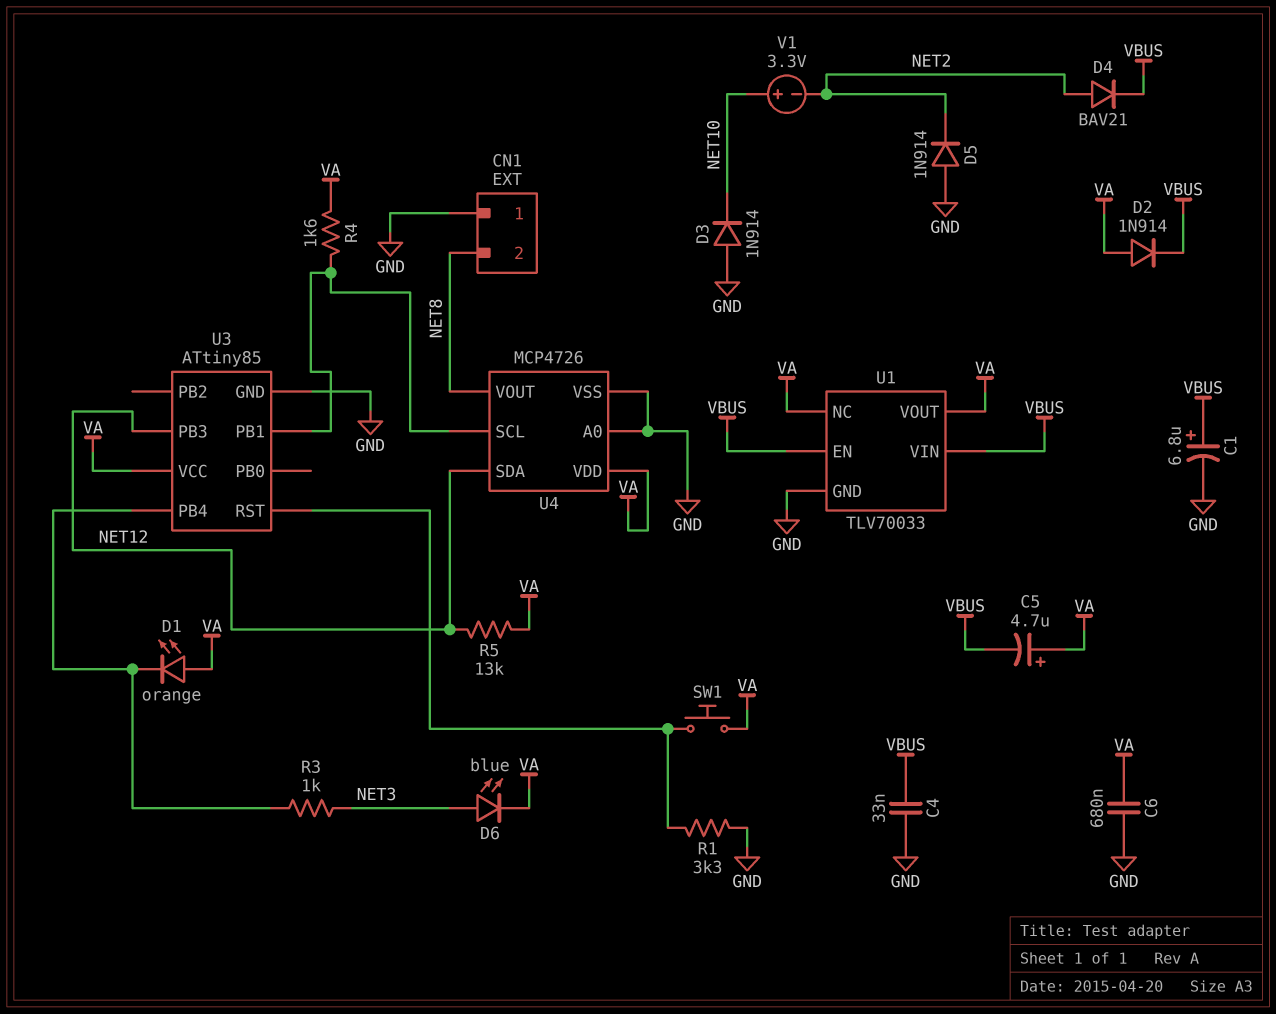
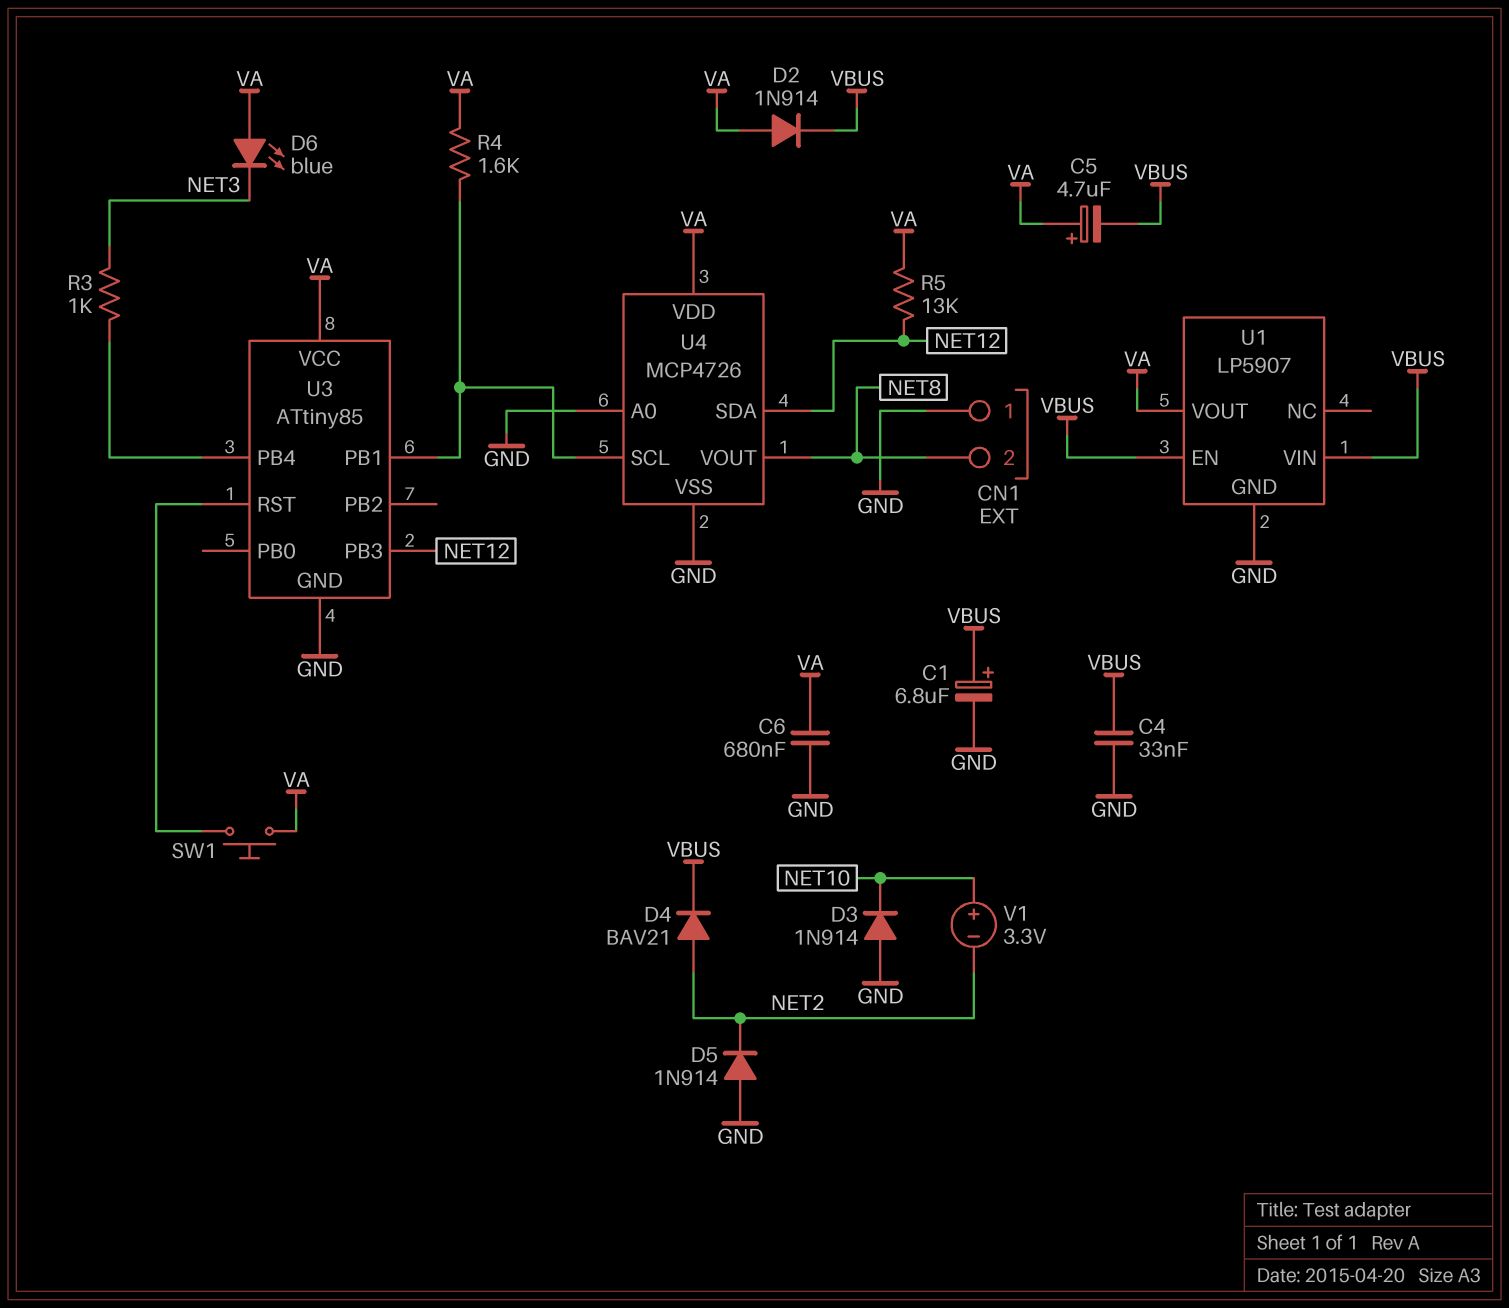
D1: LED orange (A VA, K U3/PB4) -> none
D6: LED blue (A NET3, K VA) -> LED blue (A VA, K NET3)
R1: 3.3k (GND, U3/RST) -> none
U1: TLV70033 -> LP5907
U1 pin NC: VA -> none

